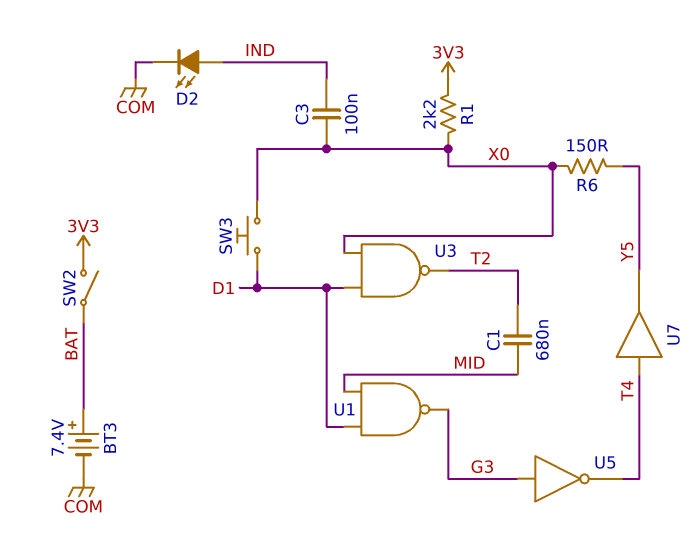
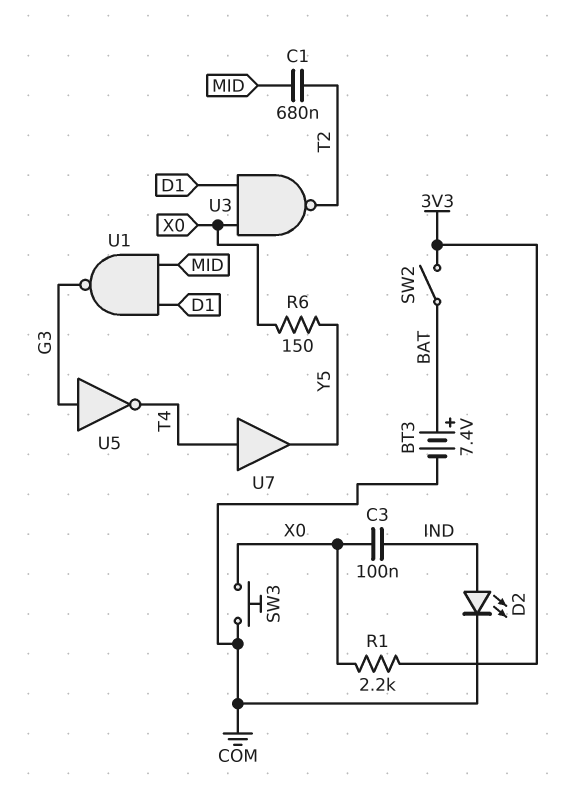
SW3: button (D1, X0) -> button (COM, X0)

